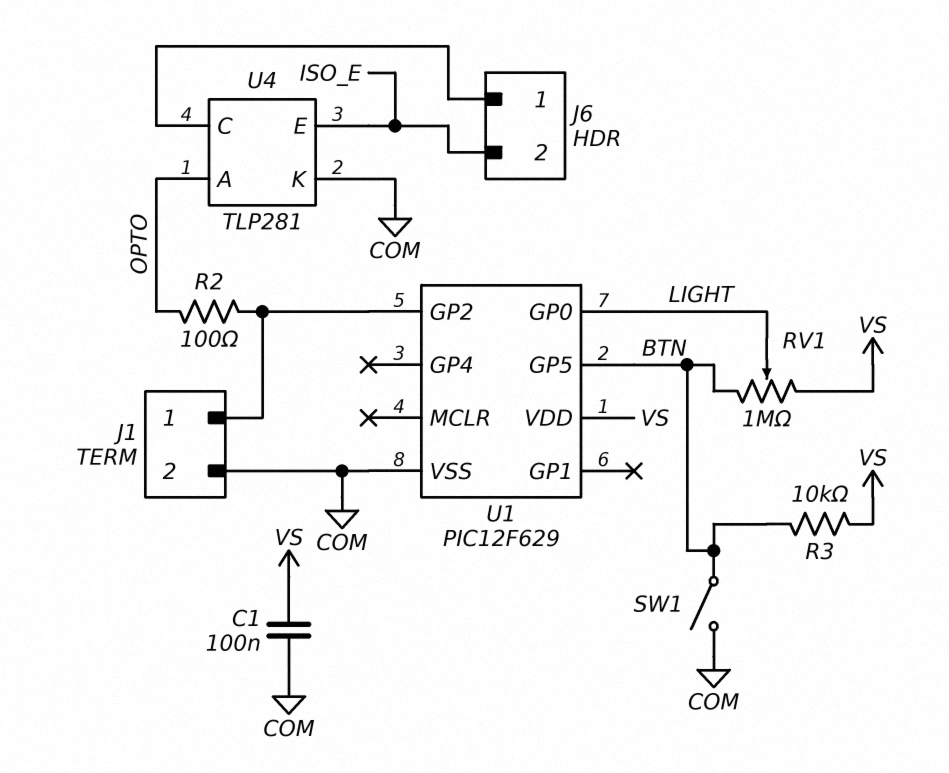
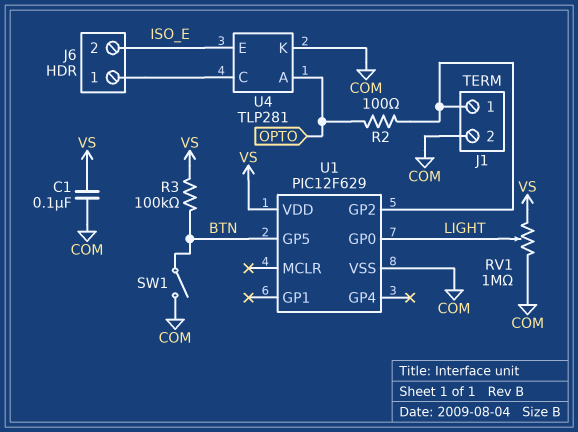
R3: 10k (BTN, VS) -> 100k (BTN, VS)
RV1: 1M (BTN, VS, wiper LIGHT) -> 1M (COM, VS, wiper LIGHT)

